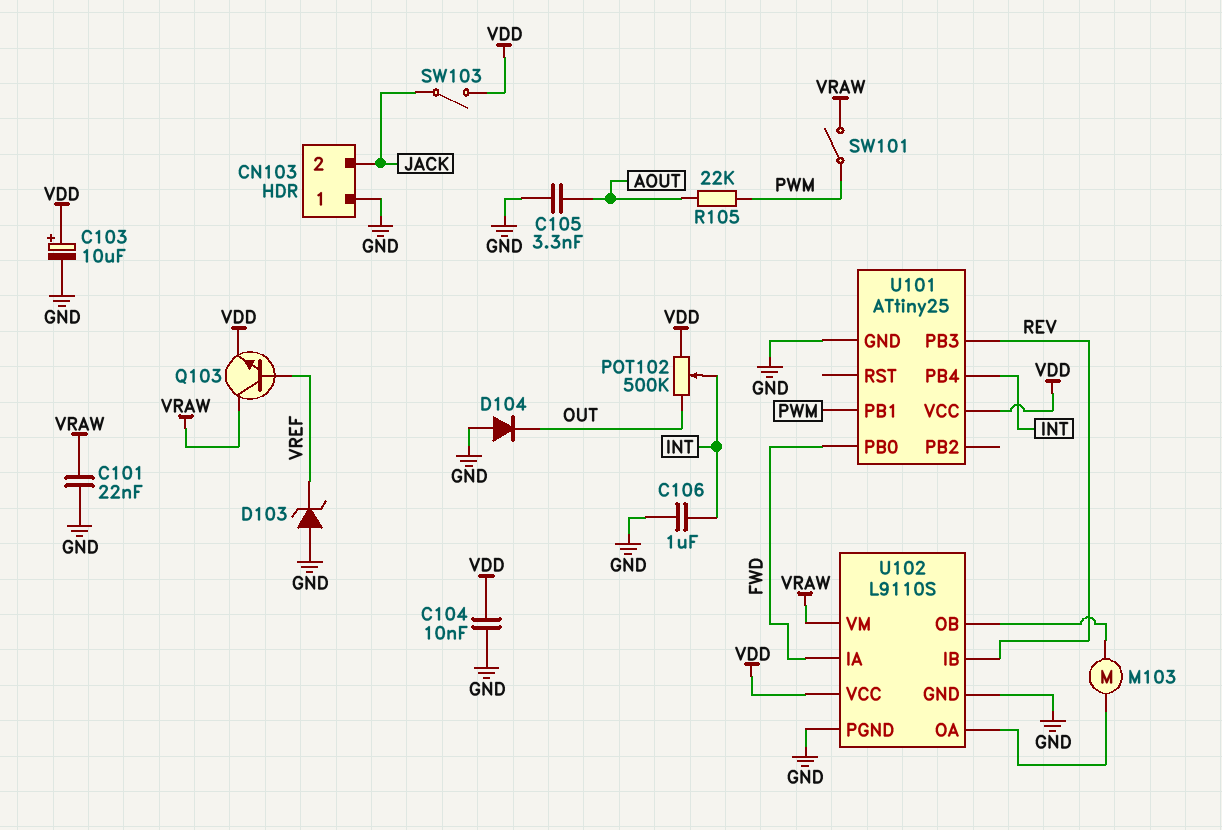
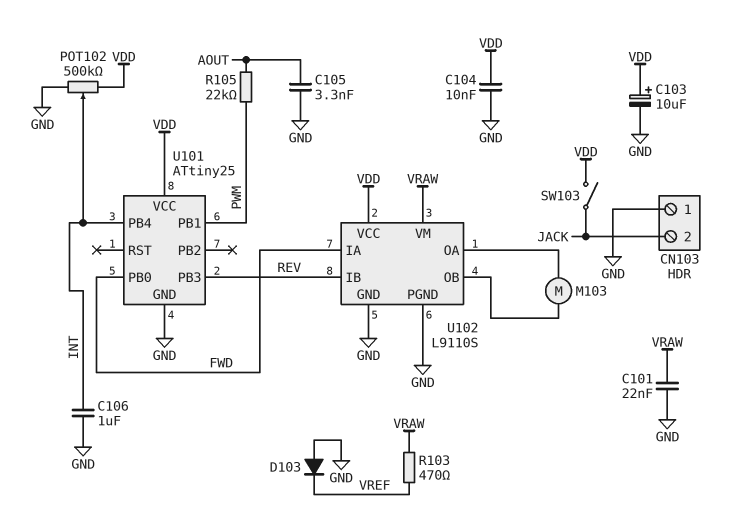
D103: zener (A GND, K VREF) -> diode (A GND, K VREF)
D104: diode (A GND, K OUT) -> none
POT102: 500k (OUT, VDD, wiper INT) -> 500k (GND, VDD, wiper INT)
Q103: NPN (B VREF, C VRAW, E VDD) -> none
R103: none -> 470 (VRAW, VREF)
SW101: switch (PWM, VRAW) -> none

